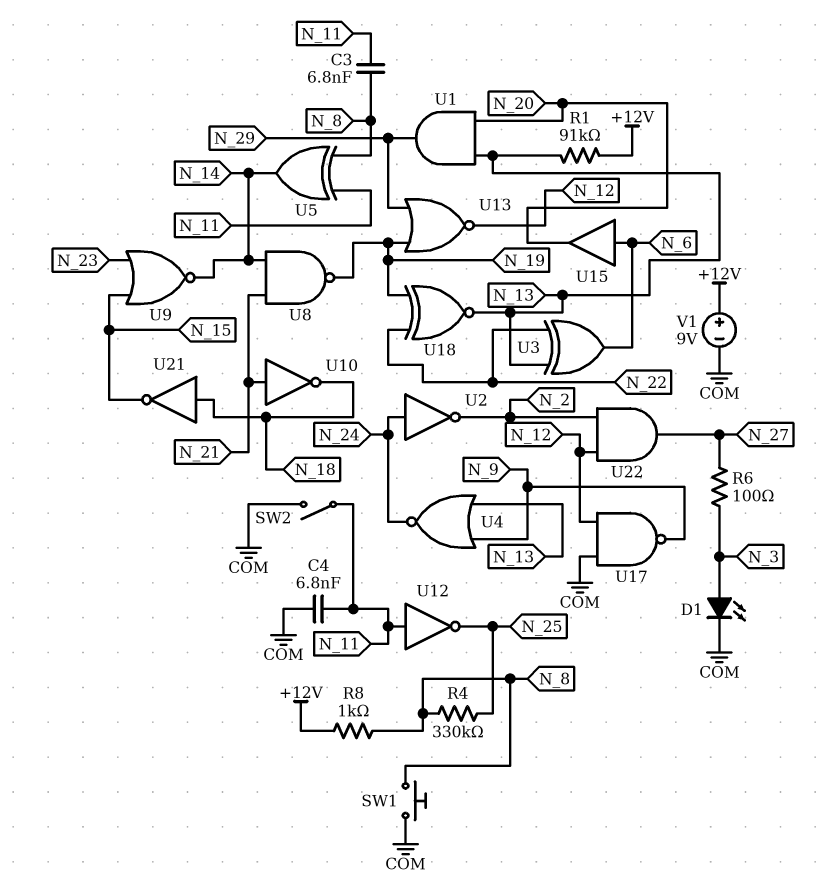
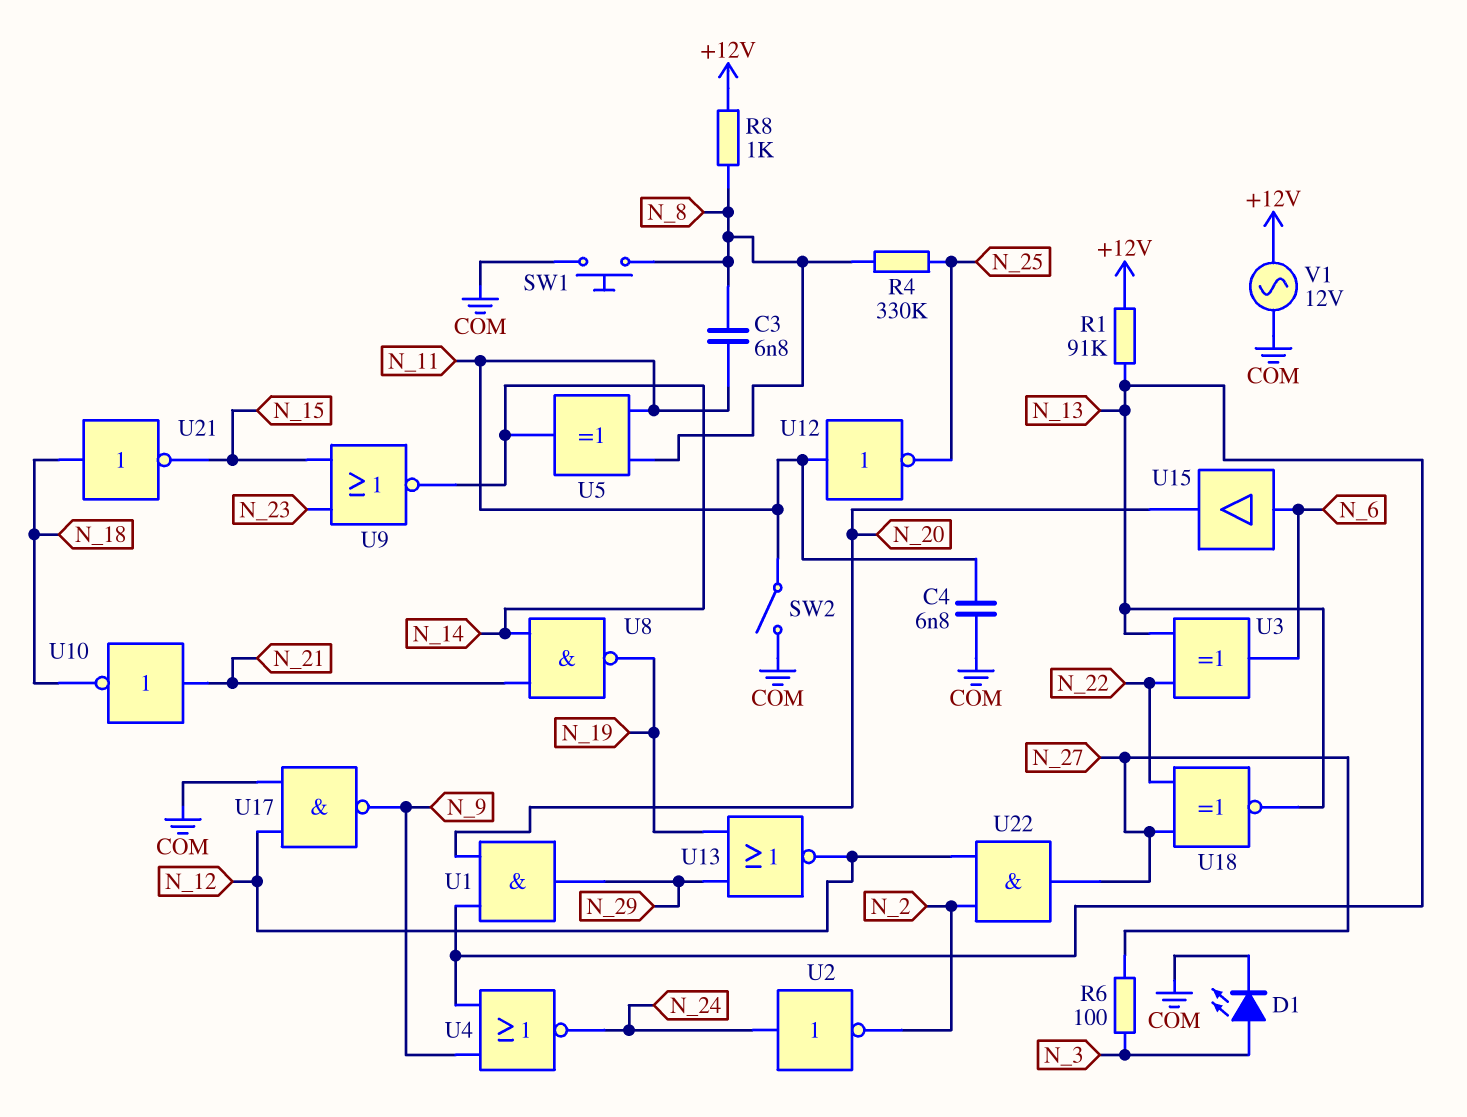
U18: XNOR (in N_19, in N_22, out N_13) -> XNOR (in N_22, in N_27, out N_13)
V1: 9V (plus +12V, minus COM) -> AC 12V (+12V, COM)

